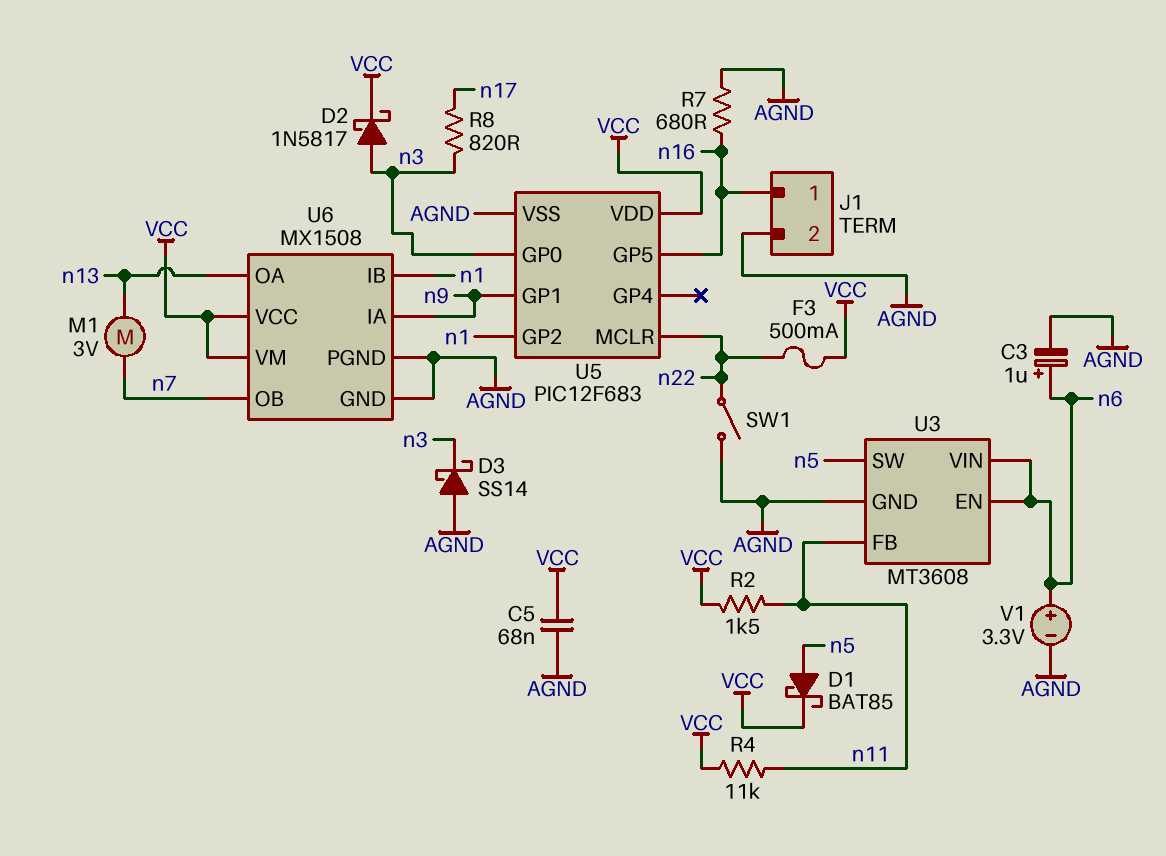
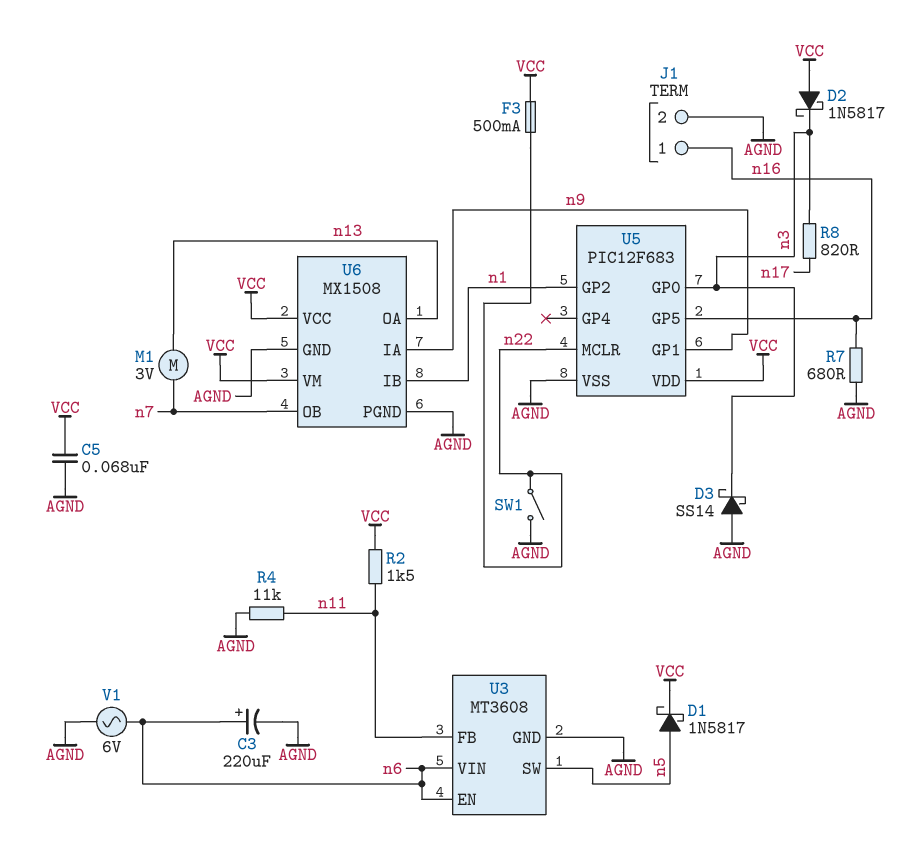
C3: 1uF (plus n6, minus AGND) -> 220uF (plus n6, minus AGND)
D1: schottky BAT85 (A n5, K VCC) -> schottky 1N5817 (A n5, K VCC)
D2: schottky 1N5817 (A n3, K VCC) -> schottky 1N5817 (A VCC, K n3)
R4: 11k (VCC, n11) -> 11k (AGND, n11)
V1: 3.3V (plus n6, minus AGND) -> AC 6V (AGND, n6)

